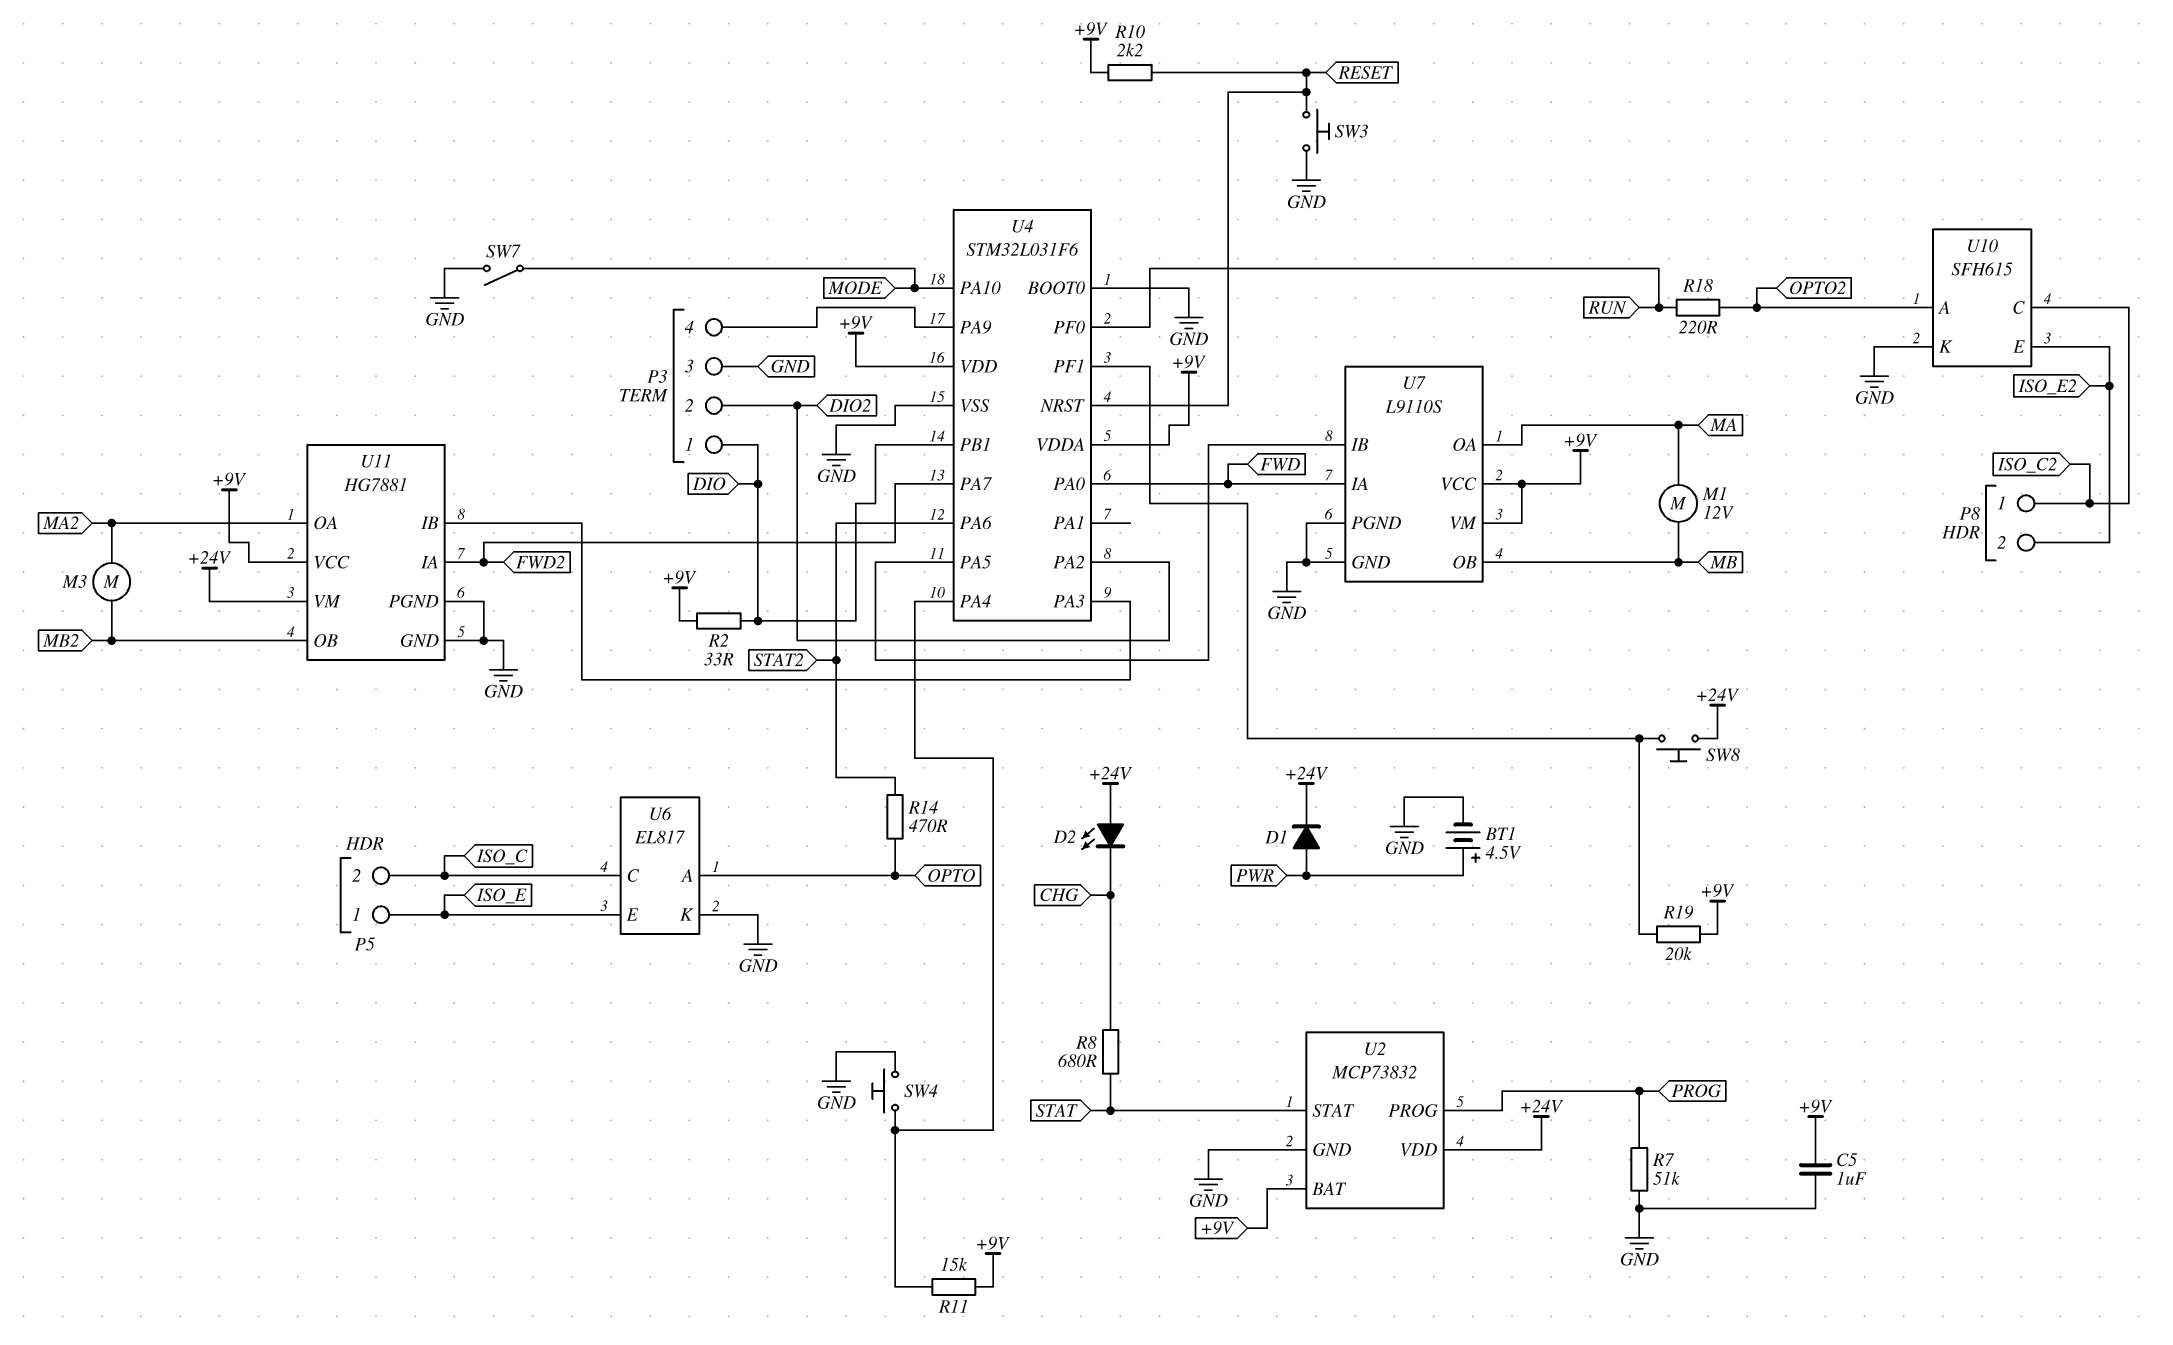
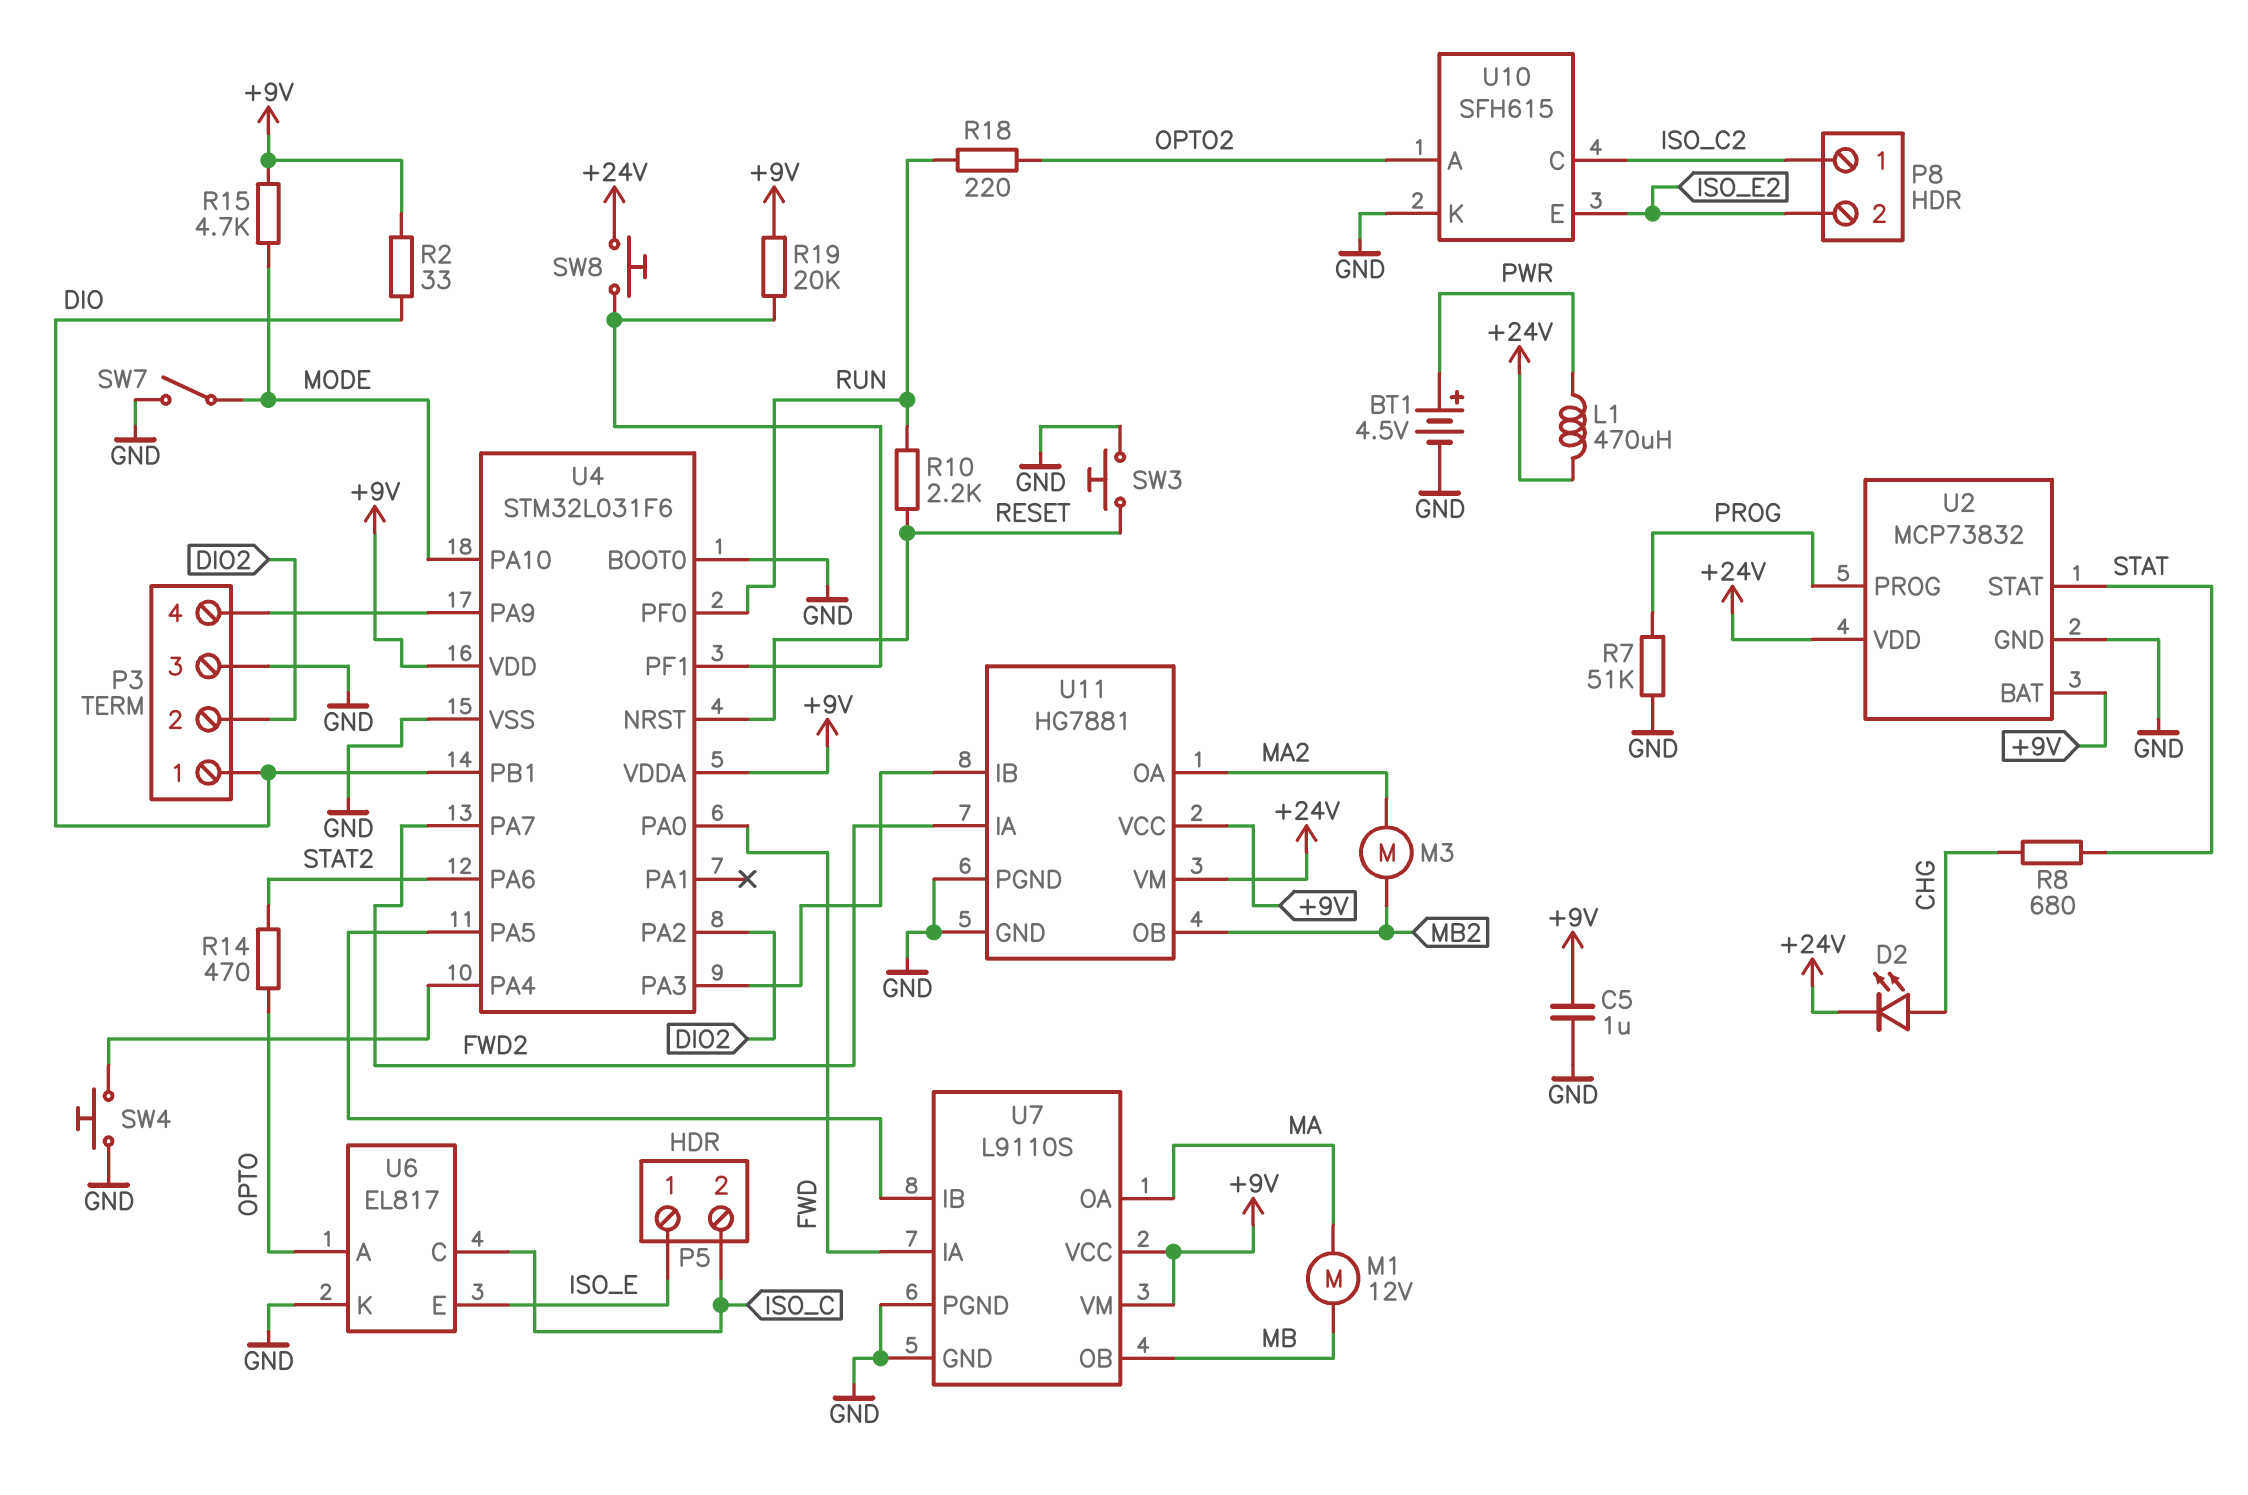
D1: diode (A PWR, K +24V) -> none
D2: LED (A +24V, K CHG) -> LED (A CHG, K +24V)
L1: none -> 470uH (+24V, PWR)
R10: 2.2k (+9V, RESET) -> 2.2k (RESET, RUN)
R11: 15k (+9V, U4/PA4) -> none
R15: none -> 4.7k (+9V, MODE)

